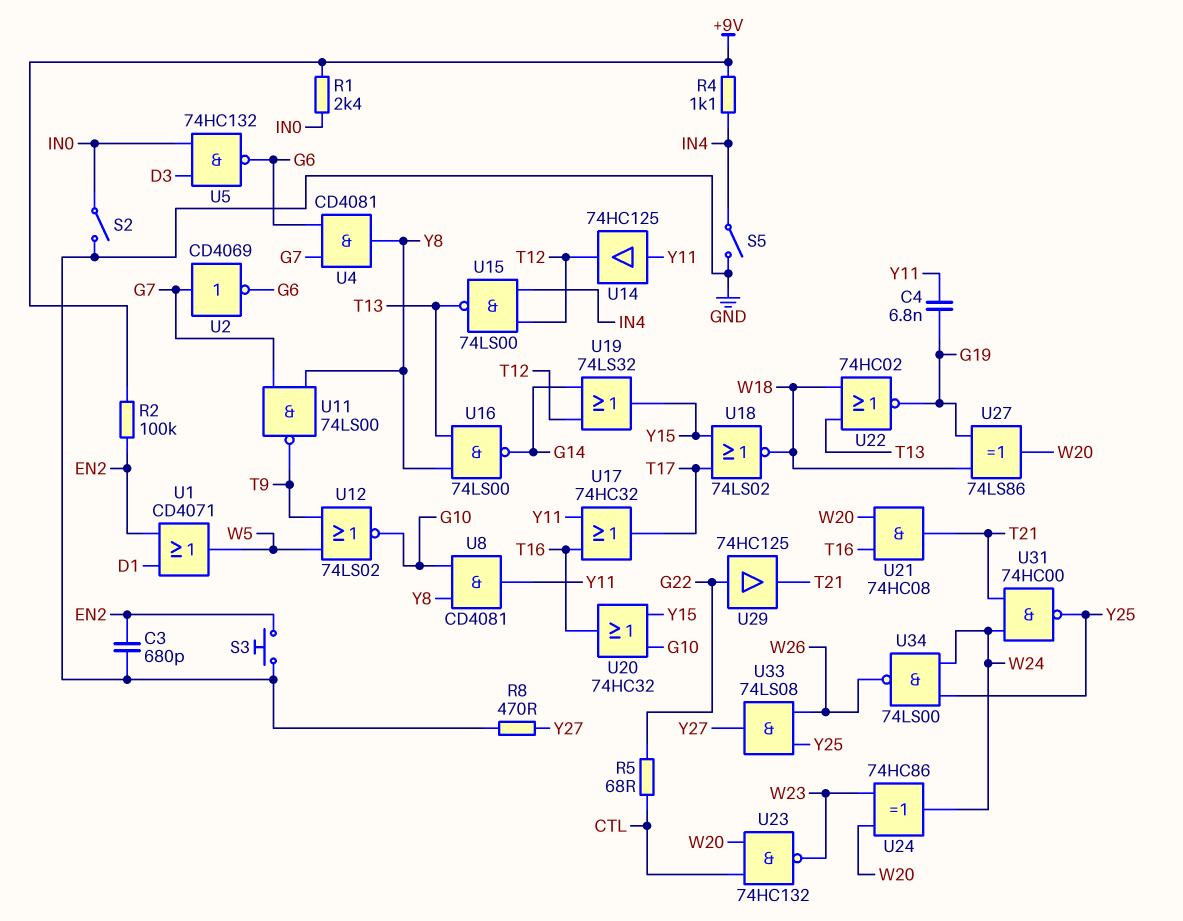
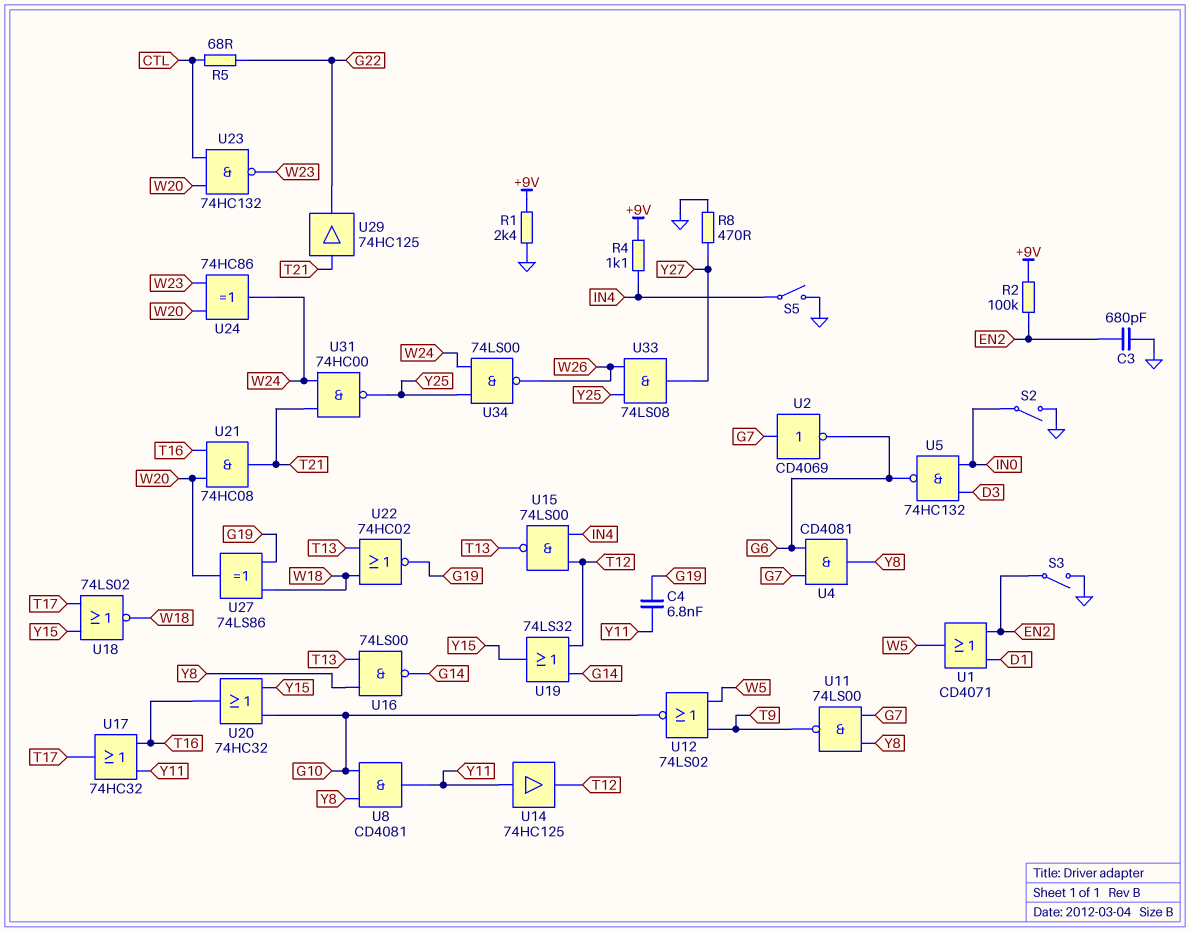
R1: 2.4k (+9V, IN0) -> 2.4k (+9V, GND)
S3: button (EN2, GND) -> switch (EN2, GND)
U29: buffer 74HC125 (in G22, out T21) -> buffer 74HC125 (in T21, out G22)

